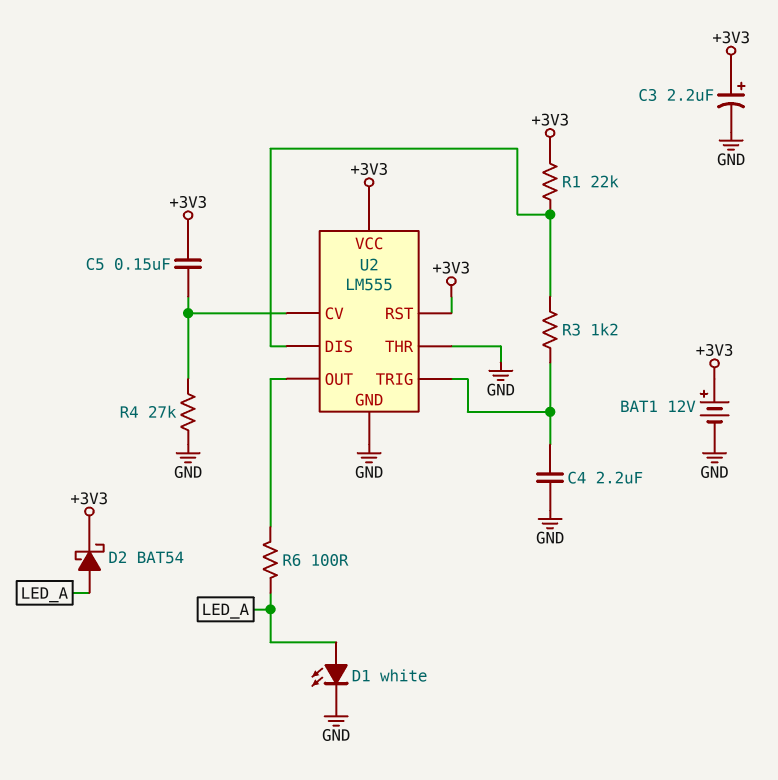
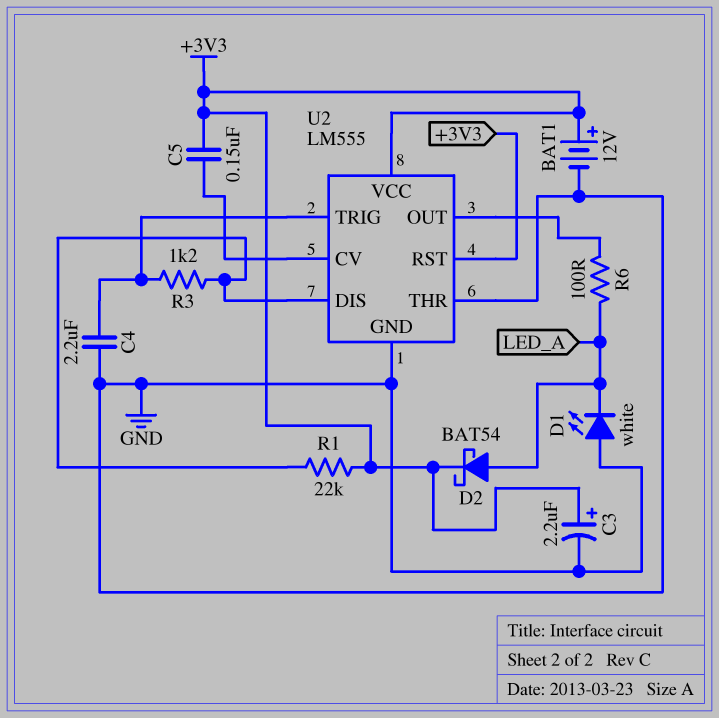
D1: LED white (A LED_A, K GND) -> LED white (A GND, K LED_A)
R4: 27k (GND, U2/CV) -> none

